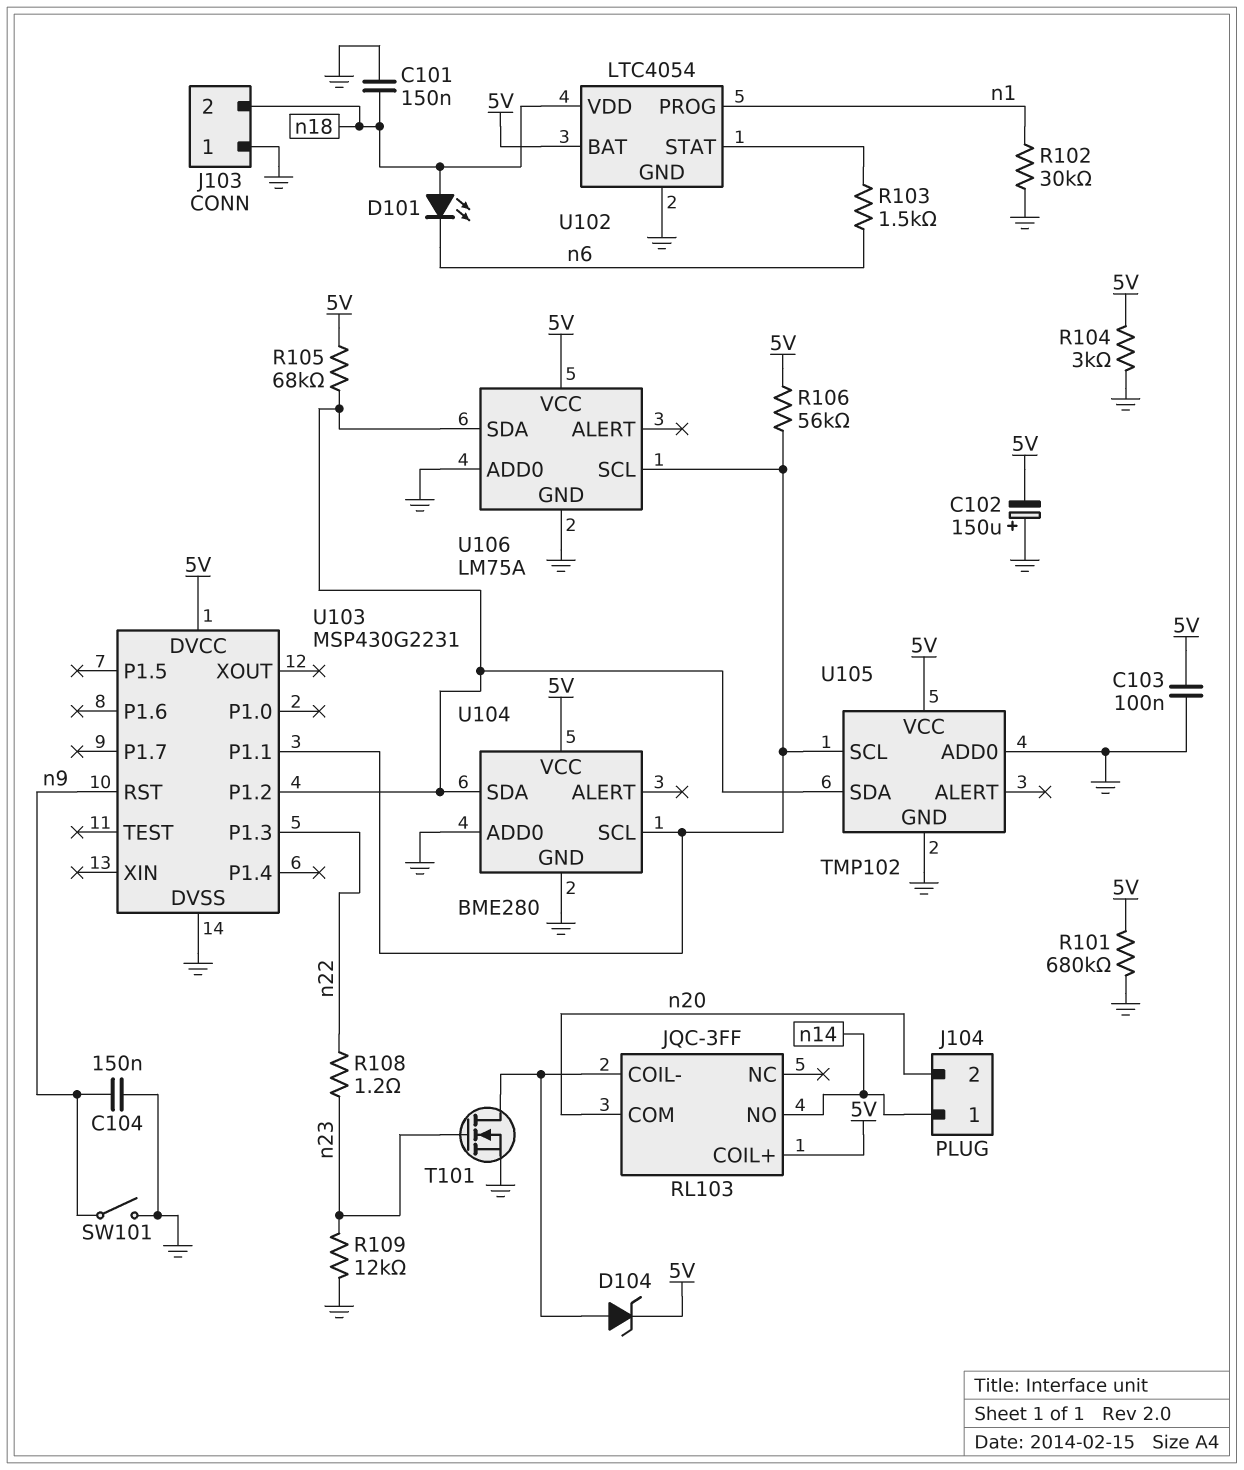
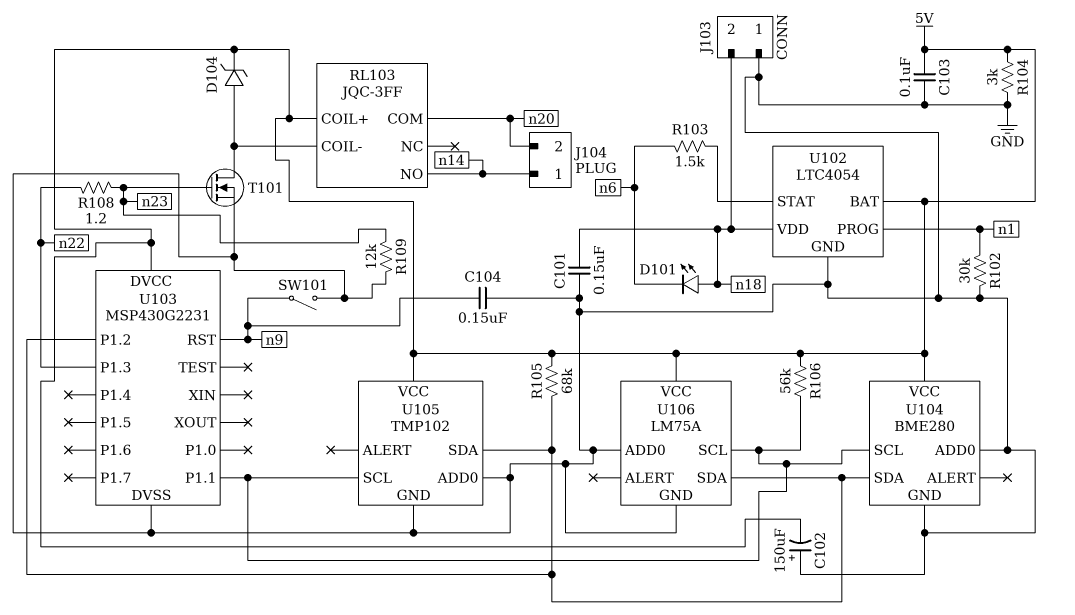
R101: 680k (5V, GND) -> none

